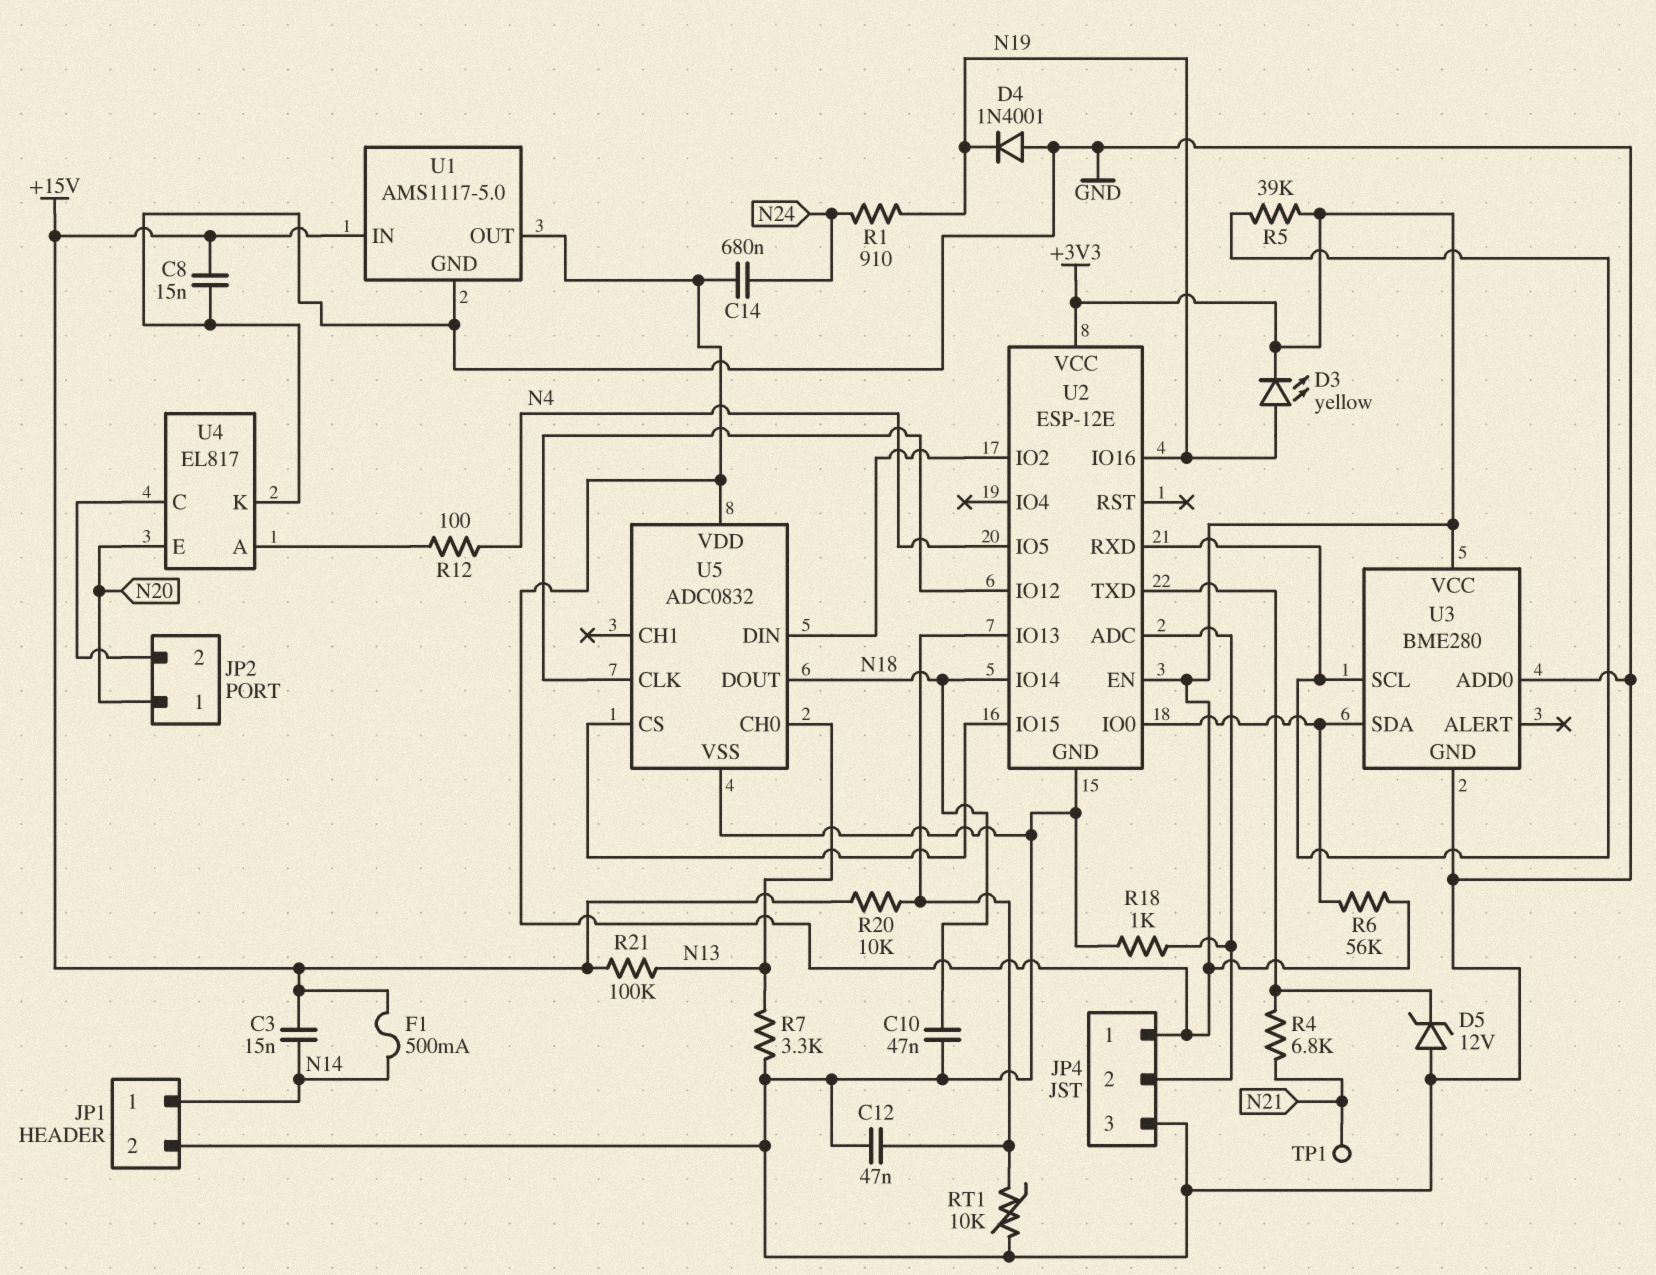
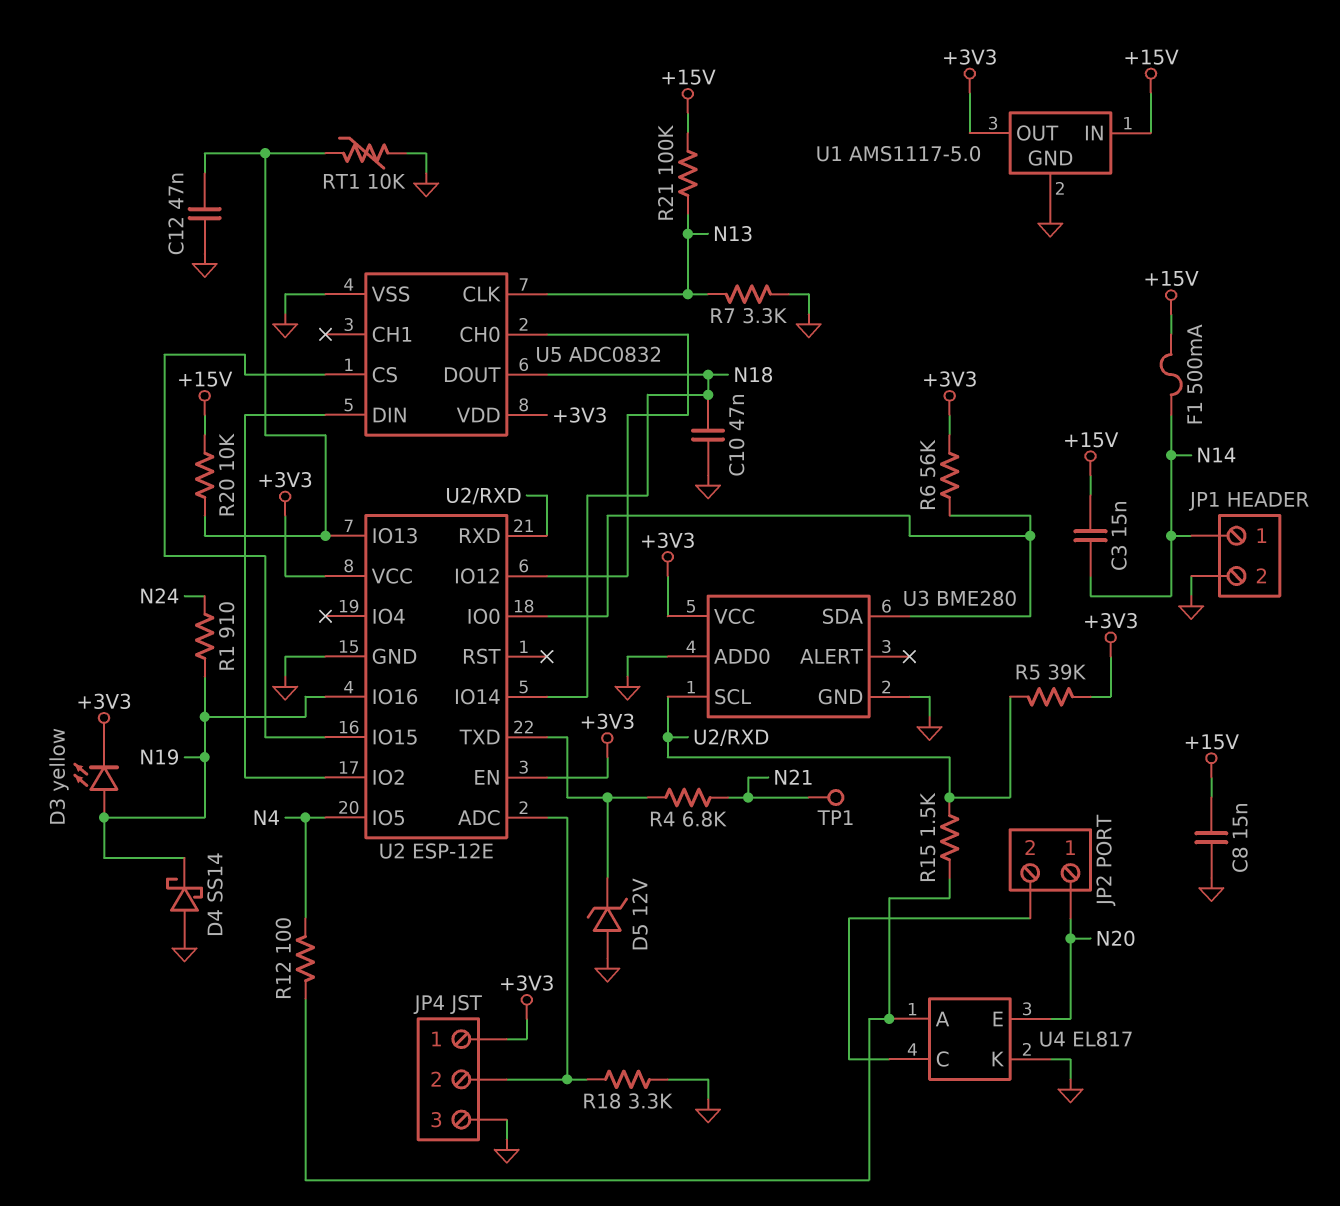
C14: 680nF (+3V3, N24) -> none
D4: diode 1N4001 (A GND, K N19) -> schottky SS14 (A GND, K N19)
R15: none -> 1.5k (U2/RXD, U4/A)
R18: 1k (GND, JP4/2) -> 3.3k (GND, JP4/2)
U5 pin CH0: N13 -> U2/IO12
U5 pin CLK: U2/IO12 -> N13

